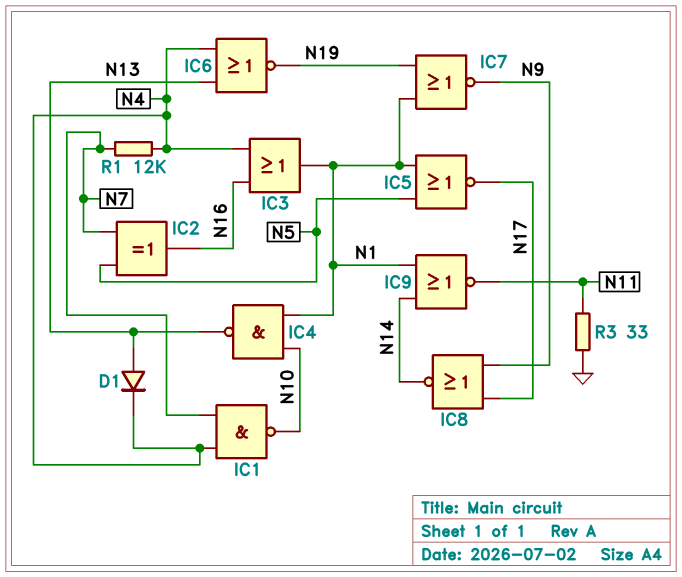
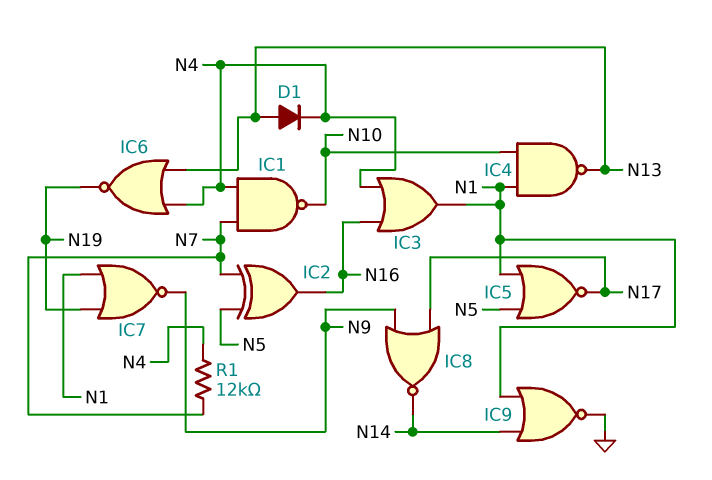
IC9: NOR (in N1, in N14, out N11) -> NOR (in N1, in N14, out GND)
R3: 33 (GND, N11) -> none

